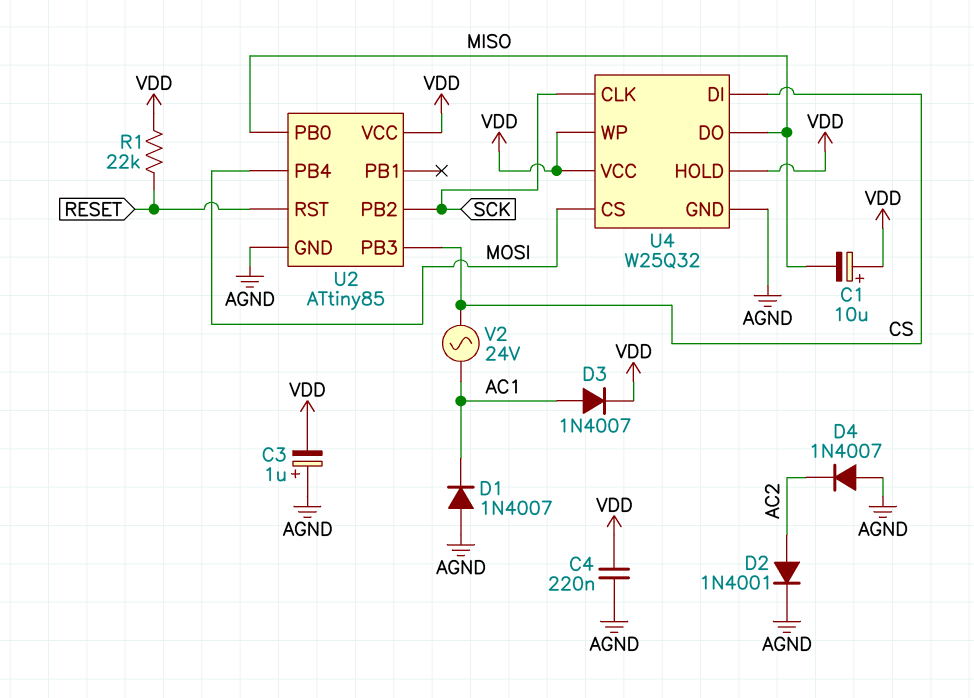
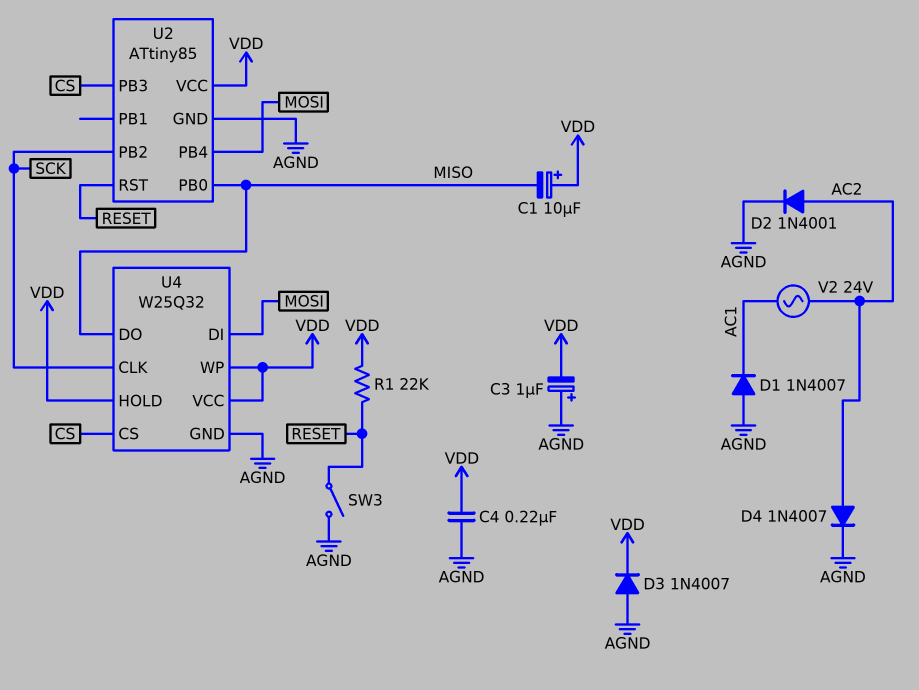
D3: diode 1N4007 (A AC1, K VDD) -> diode 1N4007 (A AGND, K VDD)
D4: diode 1N4007 (A AGND, K AC2) -> diode 1N4007 (A AC2, K AGND)
SW3: none -> switch (AGND, RESET)
U4 pin CS: MOSI -> CS
U4 pin DI: CS -> MOSI
V2: AC 24V (AC1, CS) -> AC 24V (AC1, AC2)

